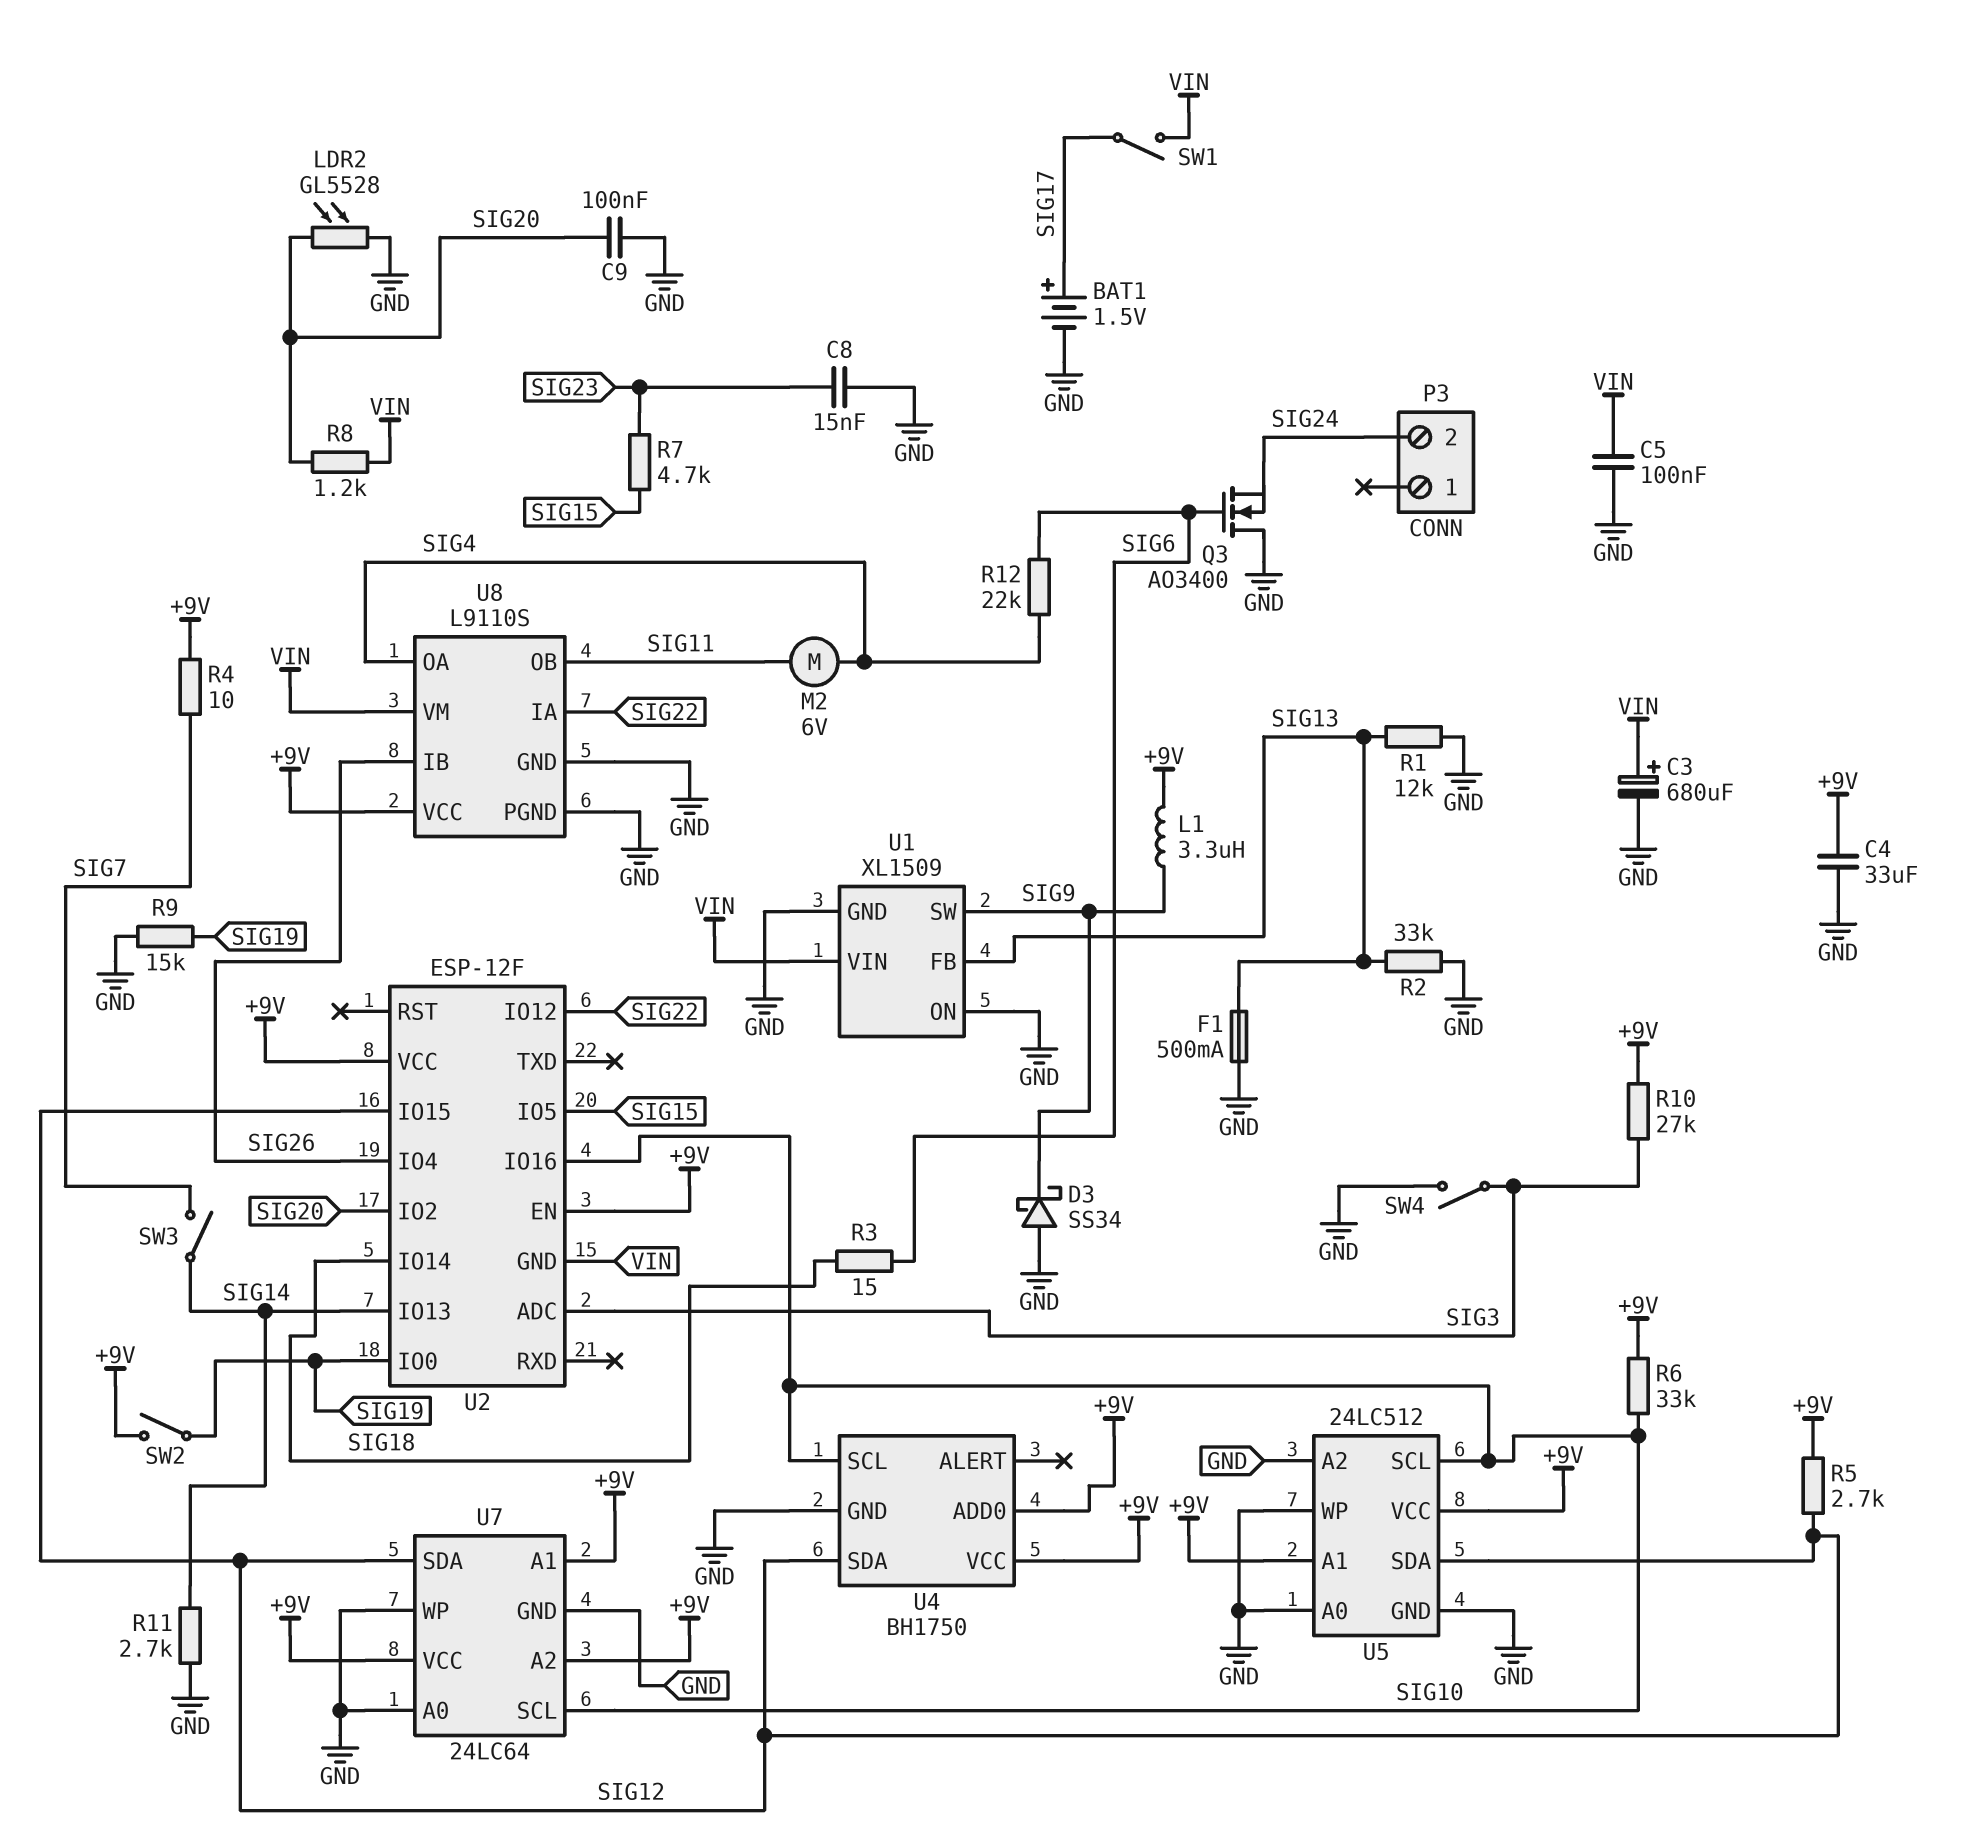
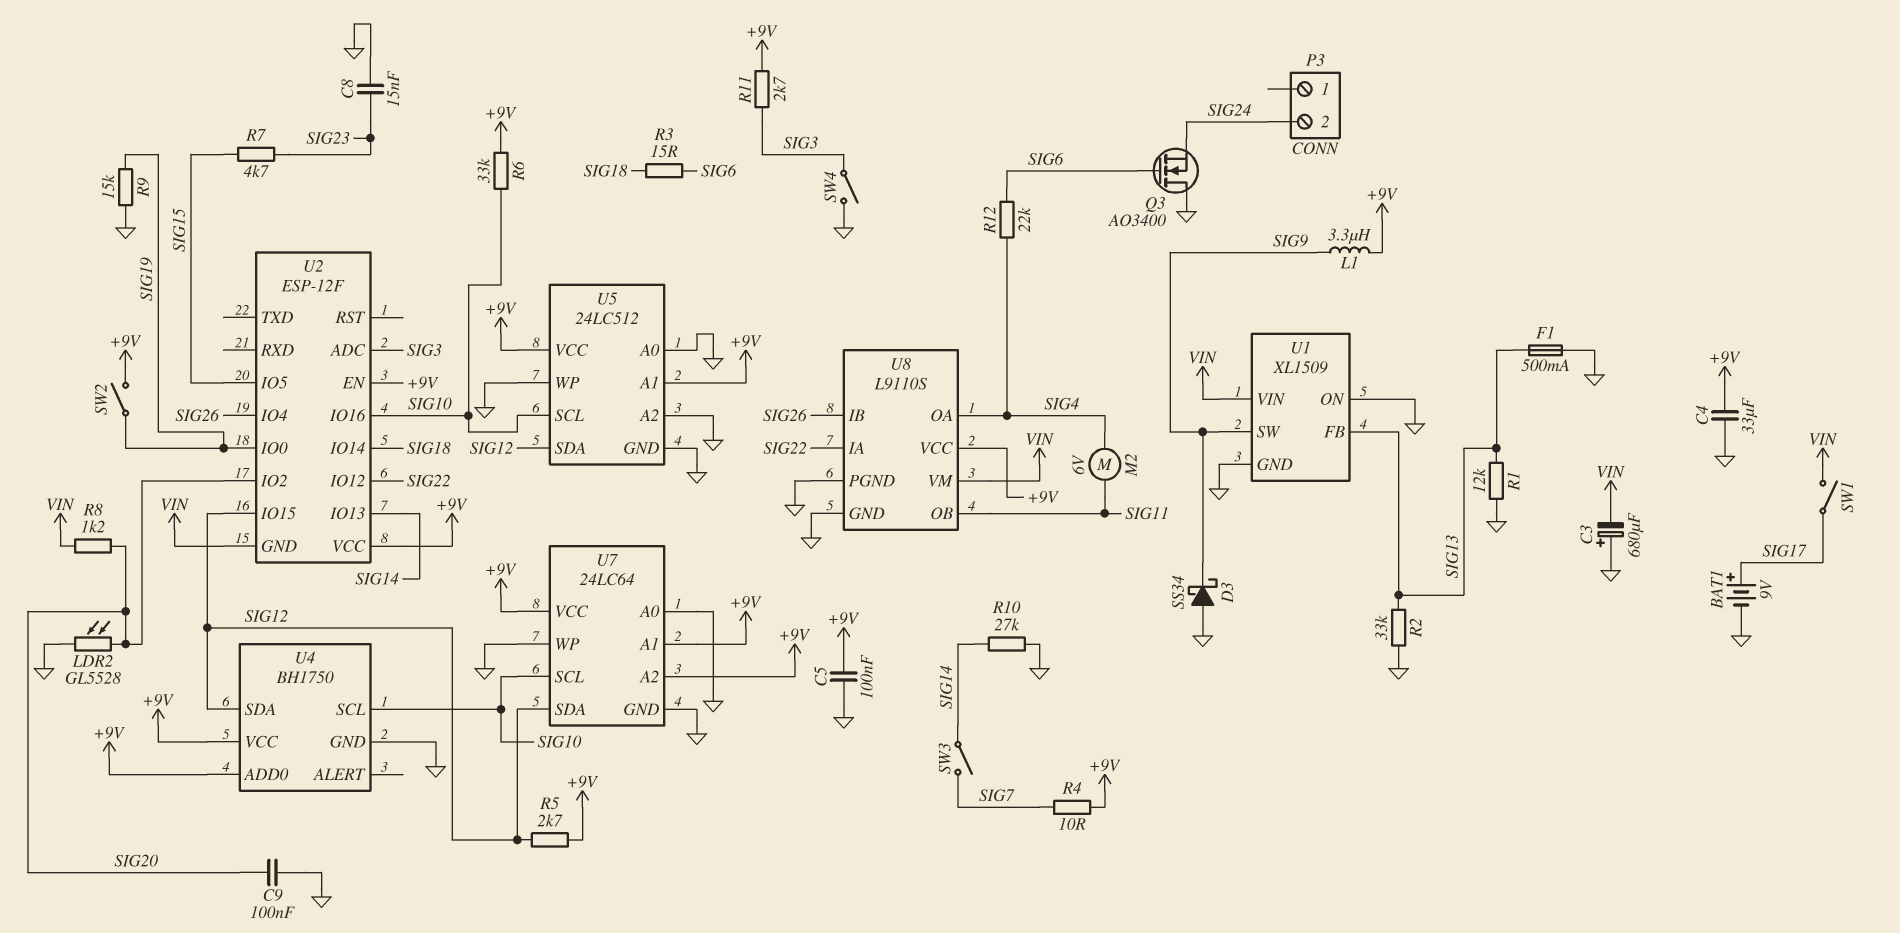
BAT1: 1.5V (plus SIG17, minus GND) -> 9V (plus SIG17, minus GND)
C3: 680uF (plus VIN, minus GND) -> 680uF (plus GND, minus VIN)
C5: 100nF (GND, VIN) -> 100nF (+9V, GND)
R10: 27k (+9V, SIG3) -> 27k (GND, SIG14)
R11: 2.7k (GND, SIG14) -> 2.7k (+9V, SIG3)

